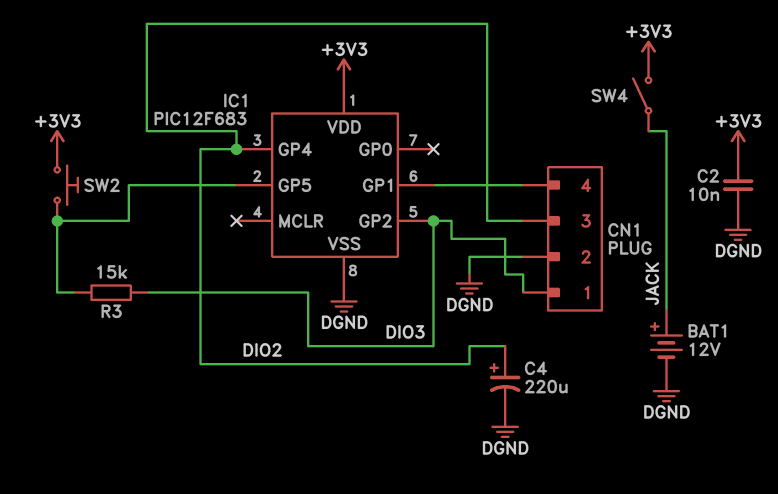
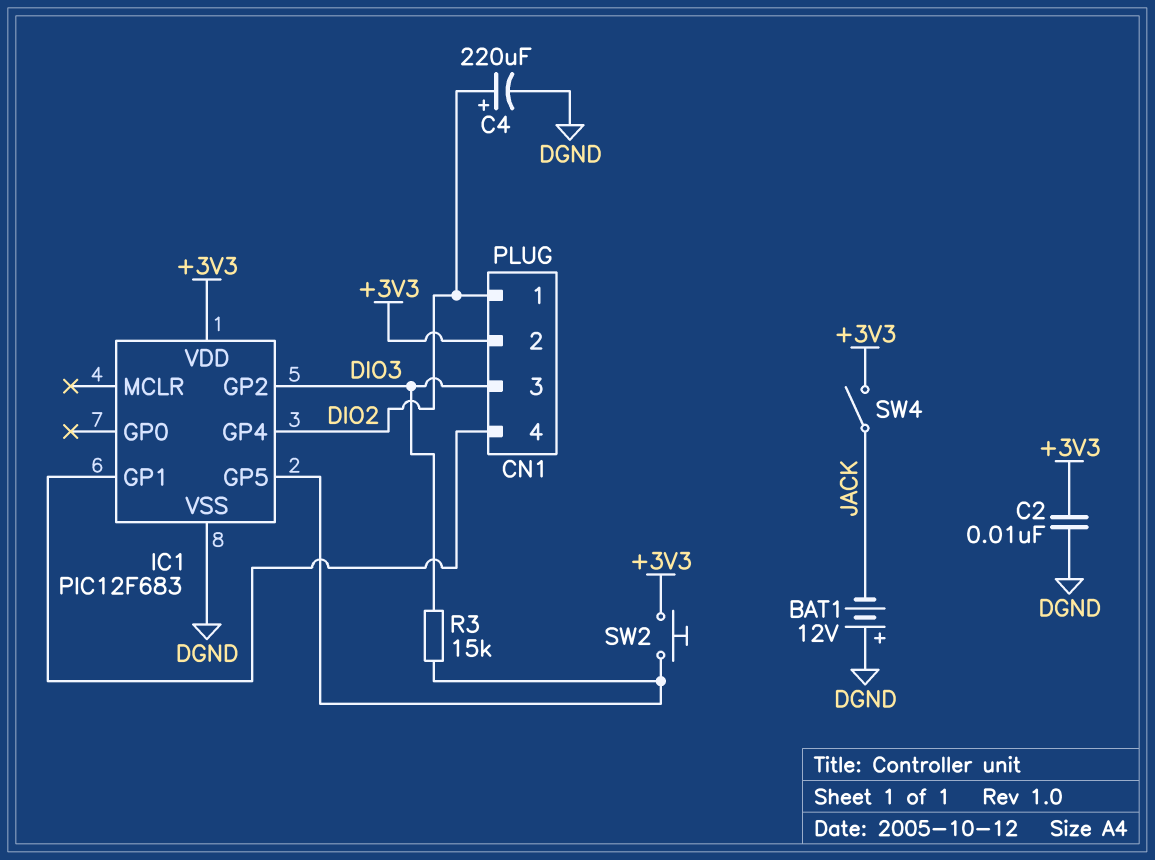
BAT1: 12V (plus JACK, minus DGND) -> 12V (plus DGND, minus JACK)
CN1 pin 1: DIO3 -> DIO2
CN1 pin 2: DGND -> +3V3
CN1 pin 3: DIO2 -> DIO3

